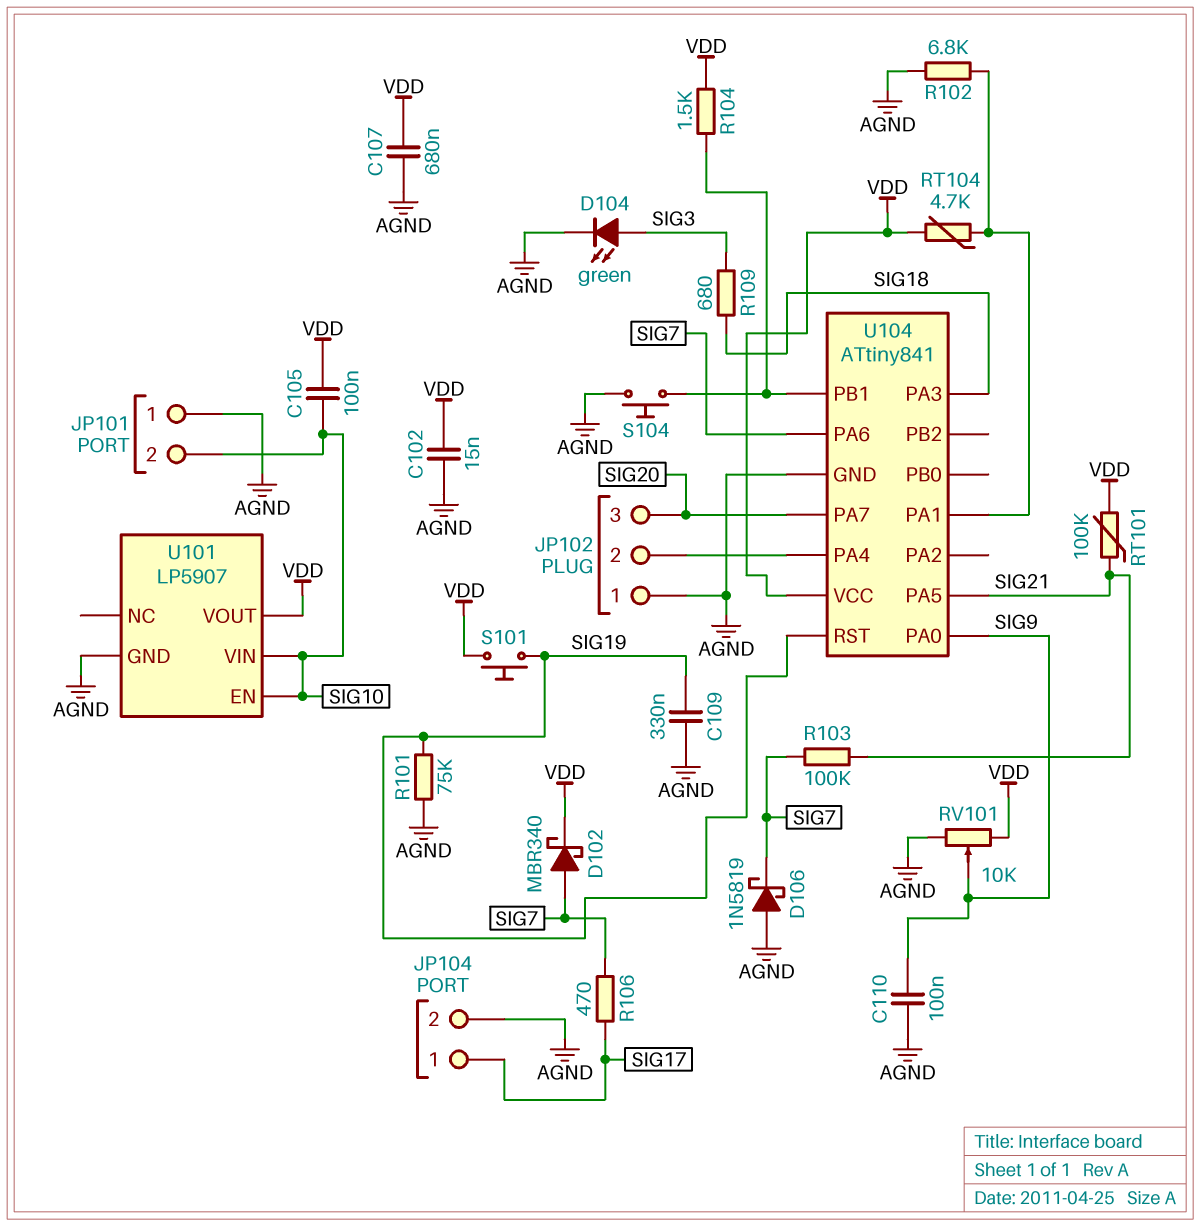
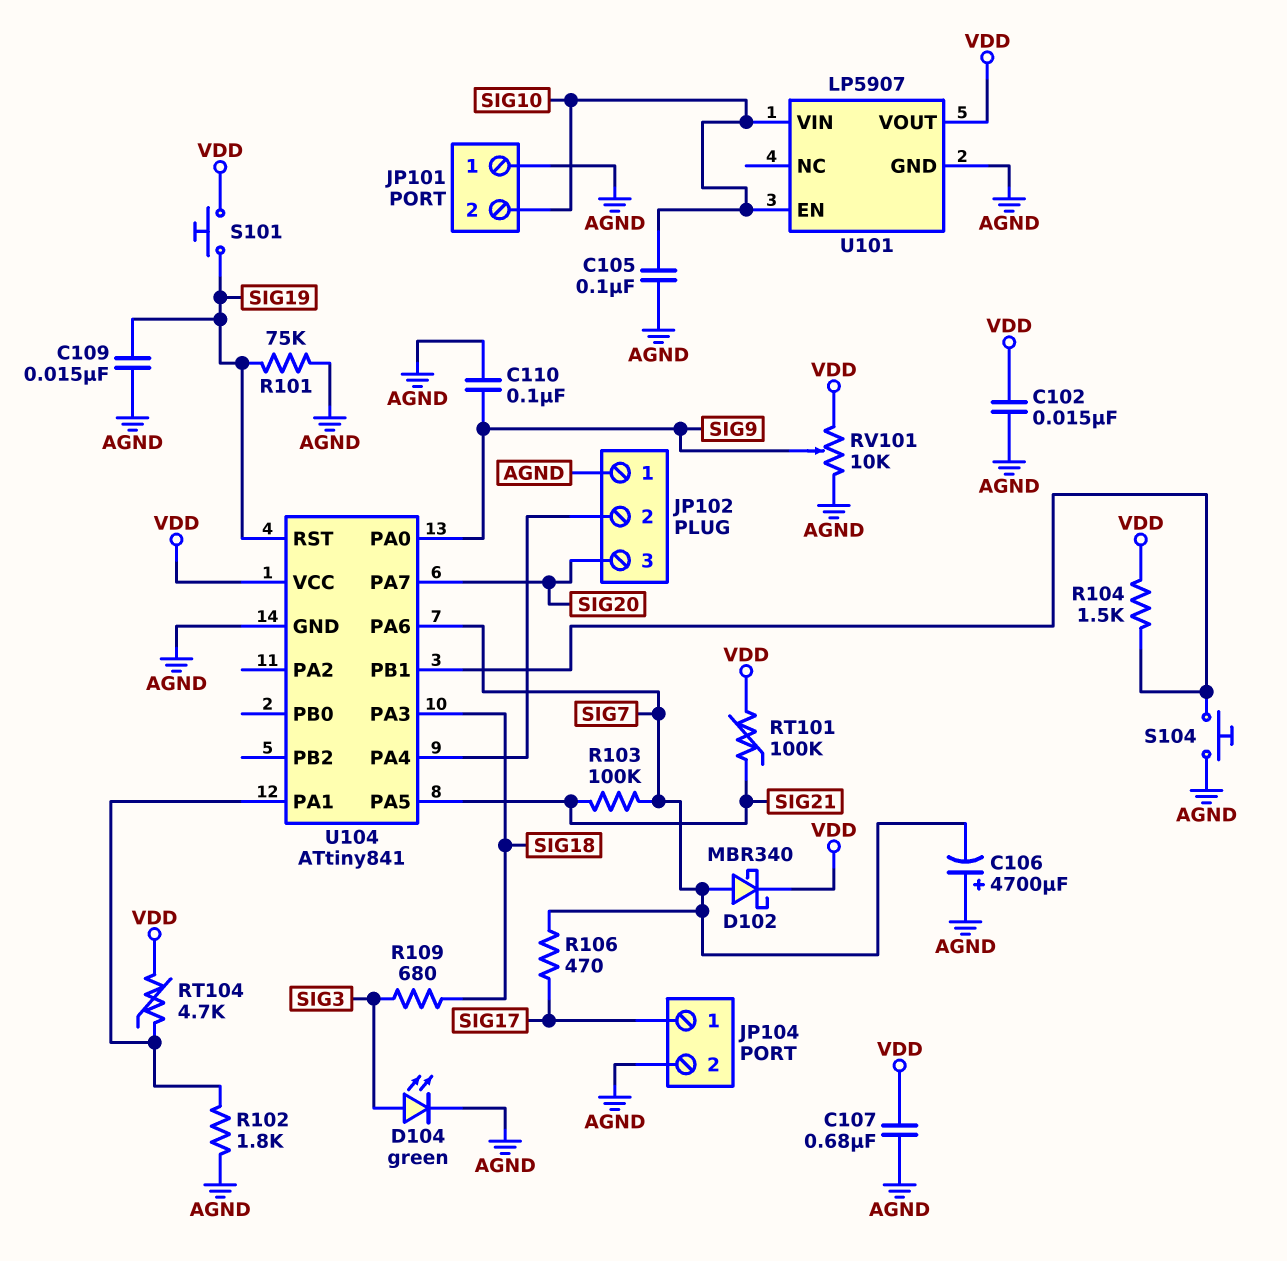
C105: 100nF (SIG10, VDD) -> 100nF (AGND, SIG10)
C106: none -> 4700uF (plus AGND, minus SIG7)
C109: 330nF (AGND, SIG19) -> 15nF (AGND, SIG19)
D106: schottky 1N5819 (A AGND, K SIG7) -> none
R102: 6.8k (AGND, U104/PA1) -> 1.8k (AGND, U104/PA1)

